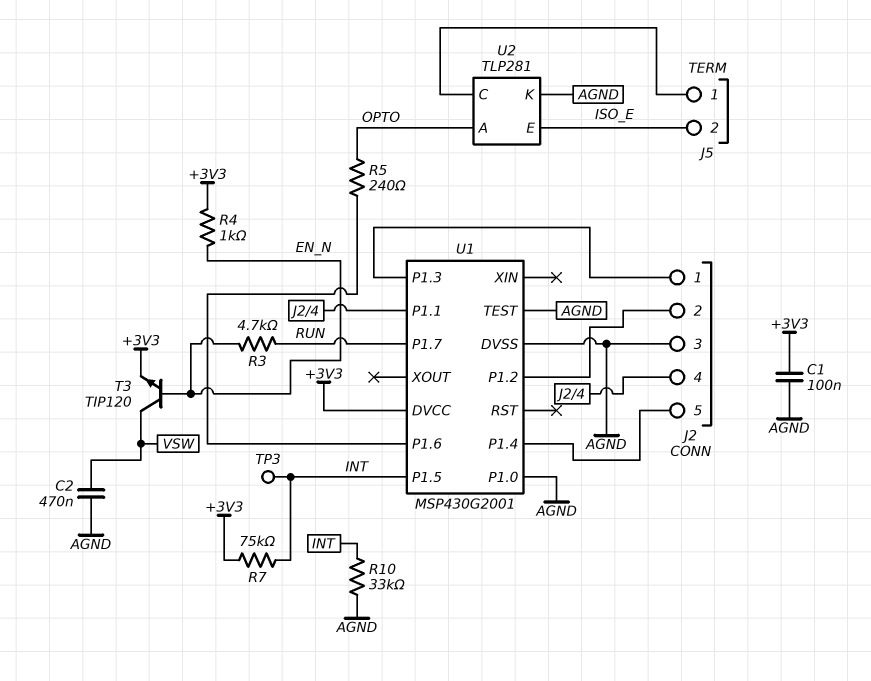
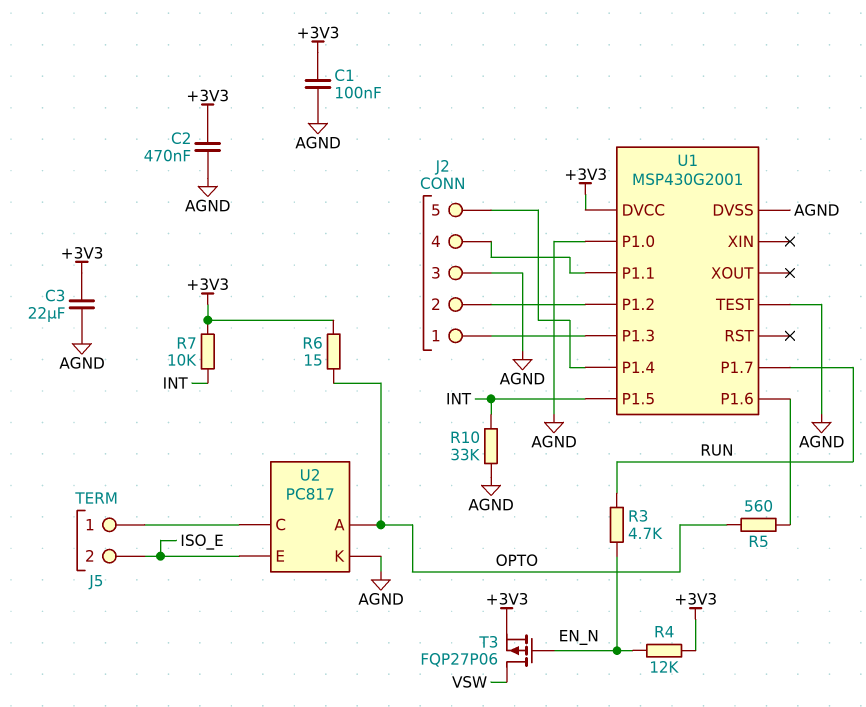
C2: 470nF (AGND, VSW) -> 470nF (+3V3, AGND)
C3: none -> 22uF (+3V3, AGND)
R4: 1k (+3V3, EN_N) -> 12k (+3V3, EN_N)
R5: 240 (OPTO, U1/P1.6) -> 560 (OPTO, U1/P1.6)
R6: none -> 15 (+3V3, OPTO)
R7: 75k (+3V3, INT) -> 10k (+3V3, INT)
T3: NPN TIP120 (B EN_N, C VSW, E +3V3) -> PMOS FQP27P06 (G EN_N, D VSW, S +3V3)
TP3: test point (INT) -> none
U2: TLP281 -> PC817

